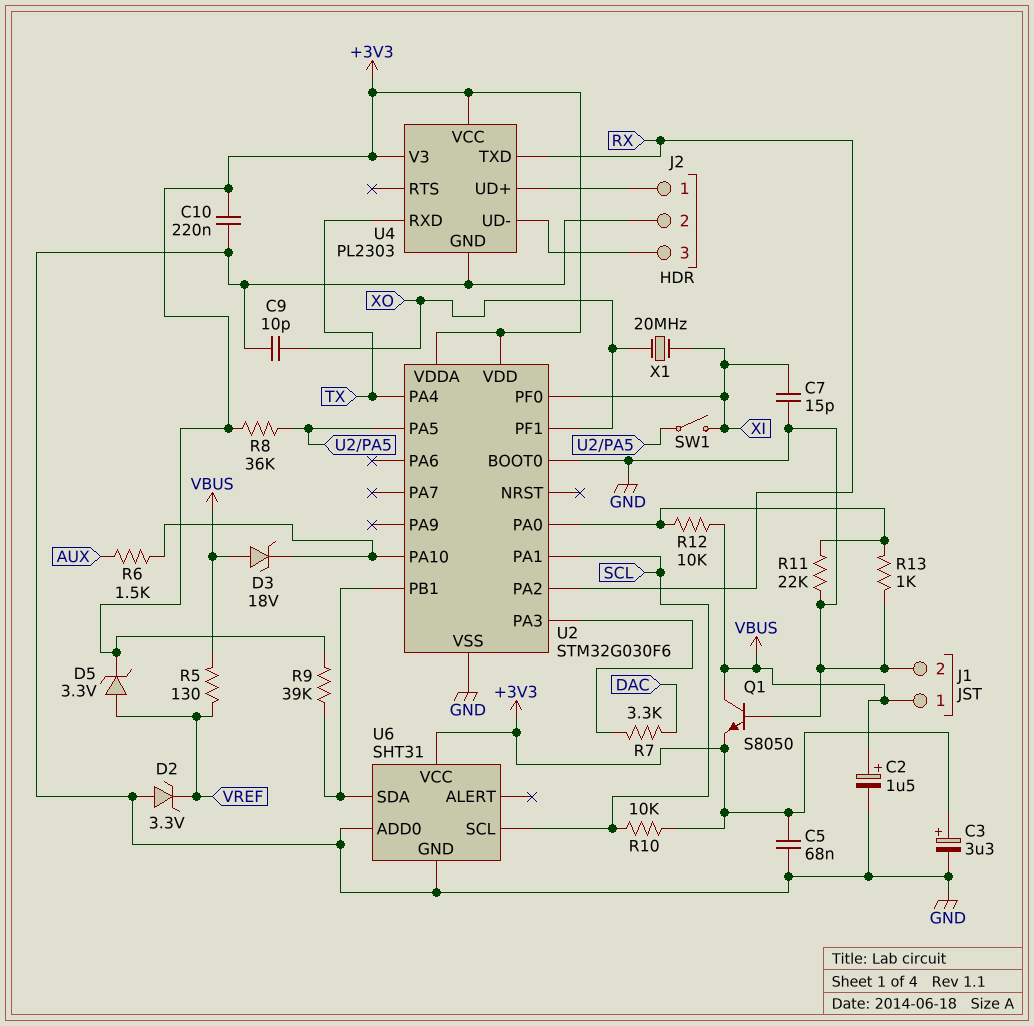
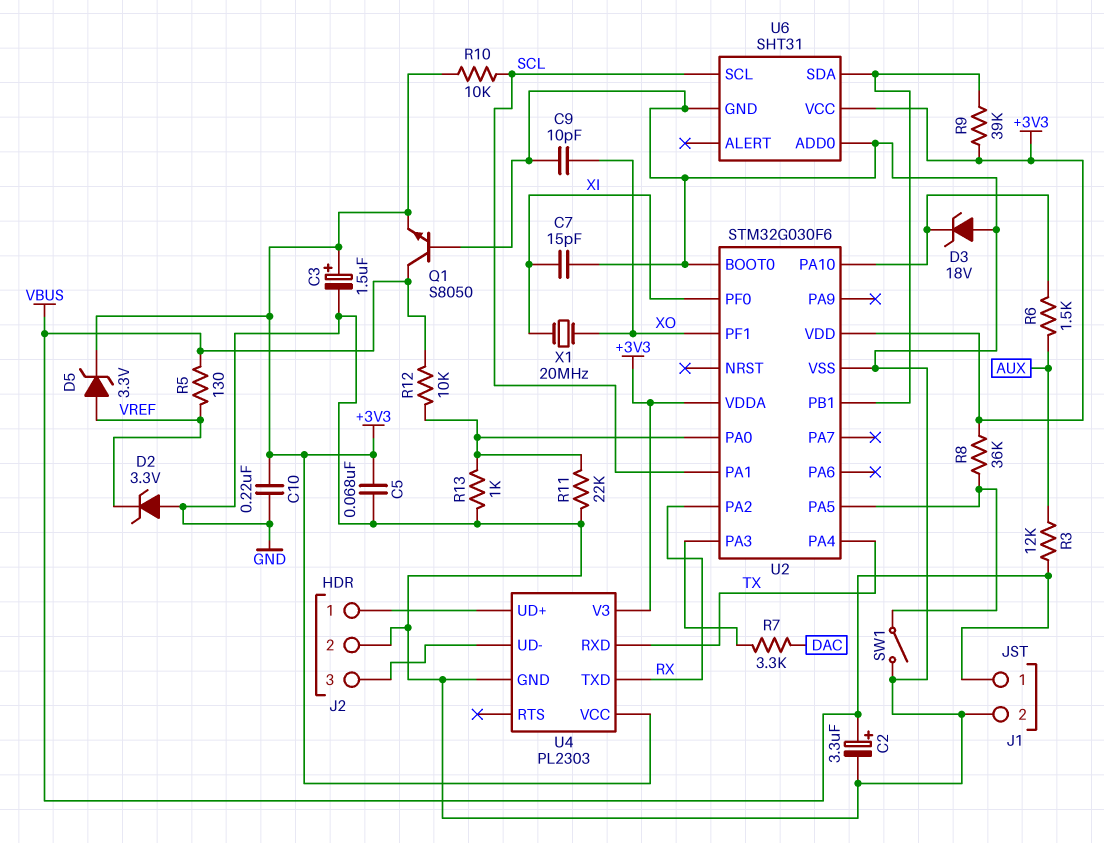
C2: 1.5uF (plus VBUS, minus GND) -> 3.3uF (plus VBUS, minus GND)
C3: 3.3uF (plus +3V3, minus GND) -> 1.5uF (plus +3V3, minus GND)
D3: zener 18V (A VBUS, K U2/PA10) -> zener 18V (A GND, K U2/PA10)
R3: none -> 12k (AUX, VBUS)
SW1: switch (U2/PA5, XI) -> switch (GND, U2/PA5)

